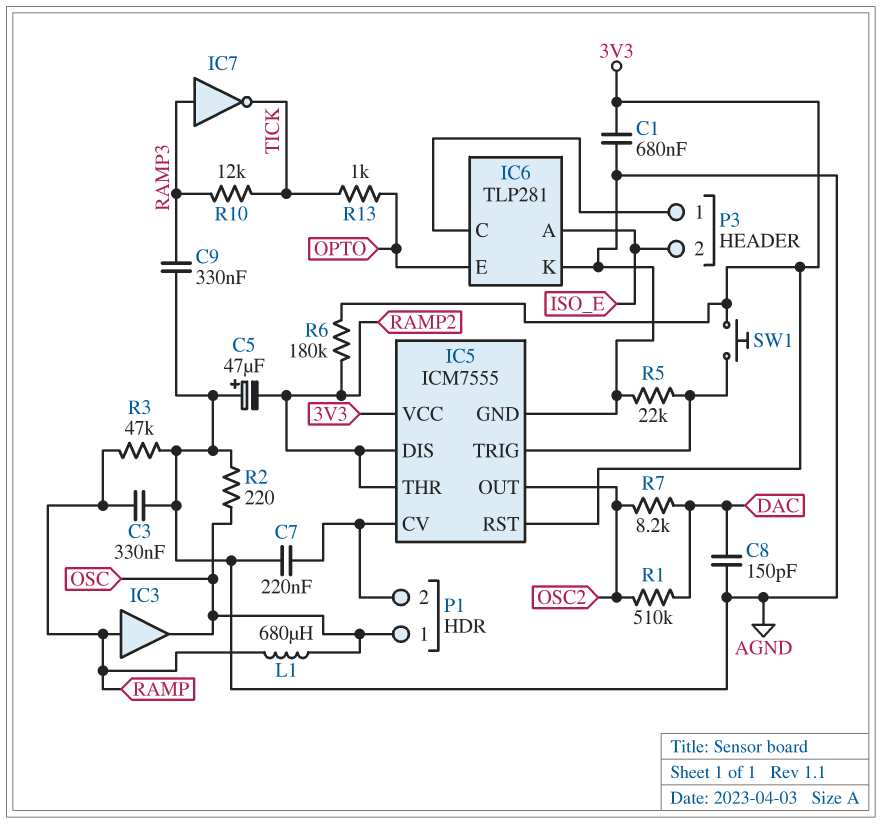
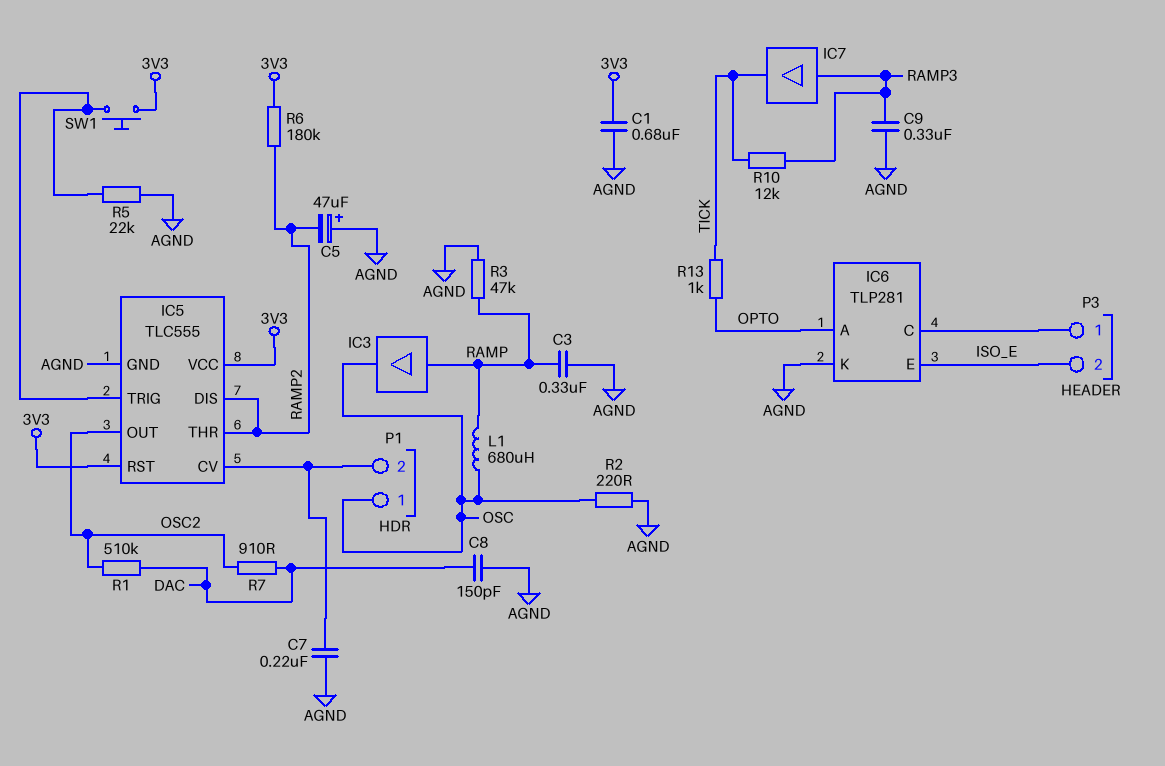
IC5: ICM7555 -> TLC555
IC6 pin A: ISO_E -> OPTO
IC6 pin E: OPTO -> ISO_E
IC7: NOT (in RAMP3, out TICK) -> buffer (in RAMP3, out TICK)
R7: 8.2k (DAC, OSC2) -> 910 (DAC, OSC2)

